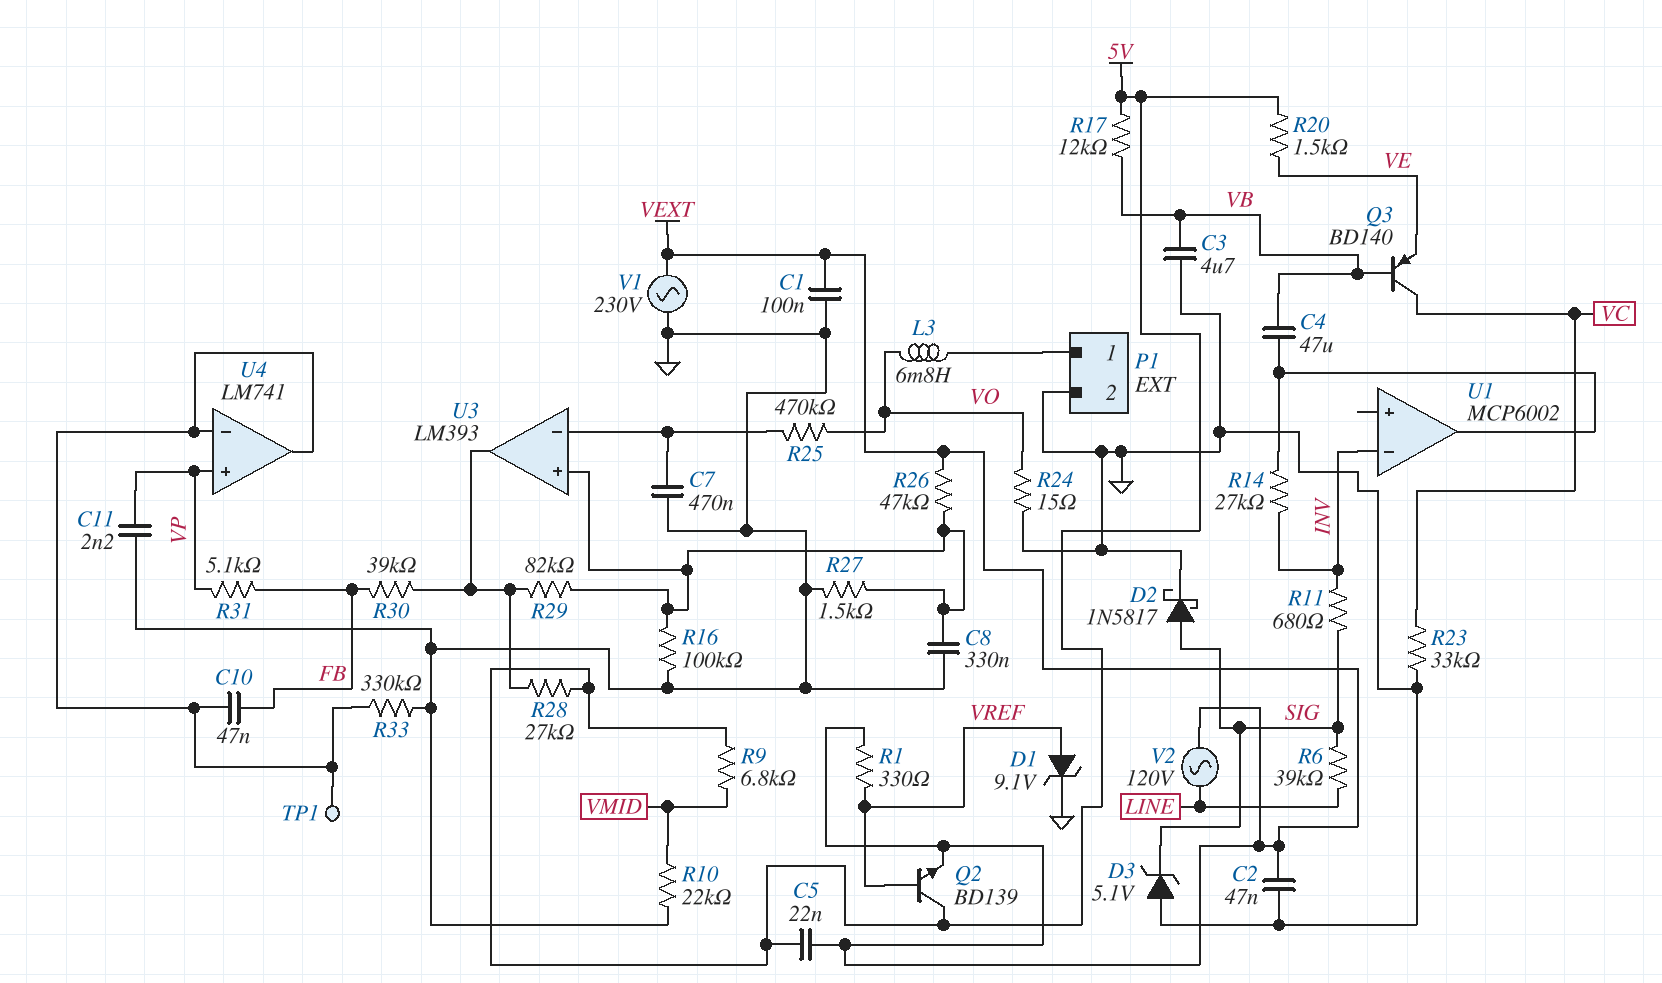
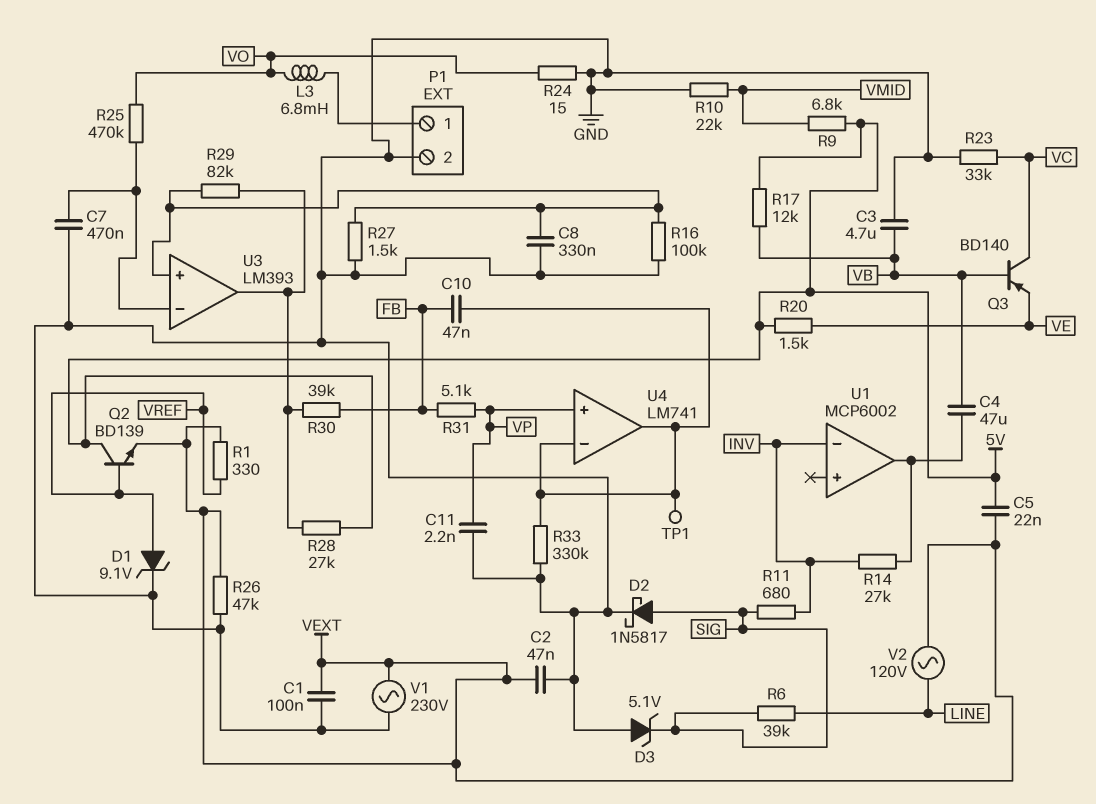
R26: 47k (U3/in+, VEXT) -> 47k (GND, VEXT)

